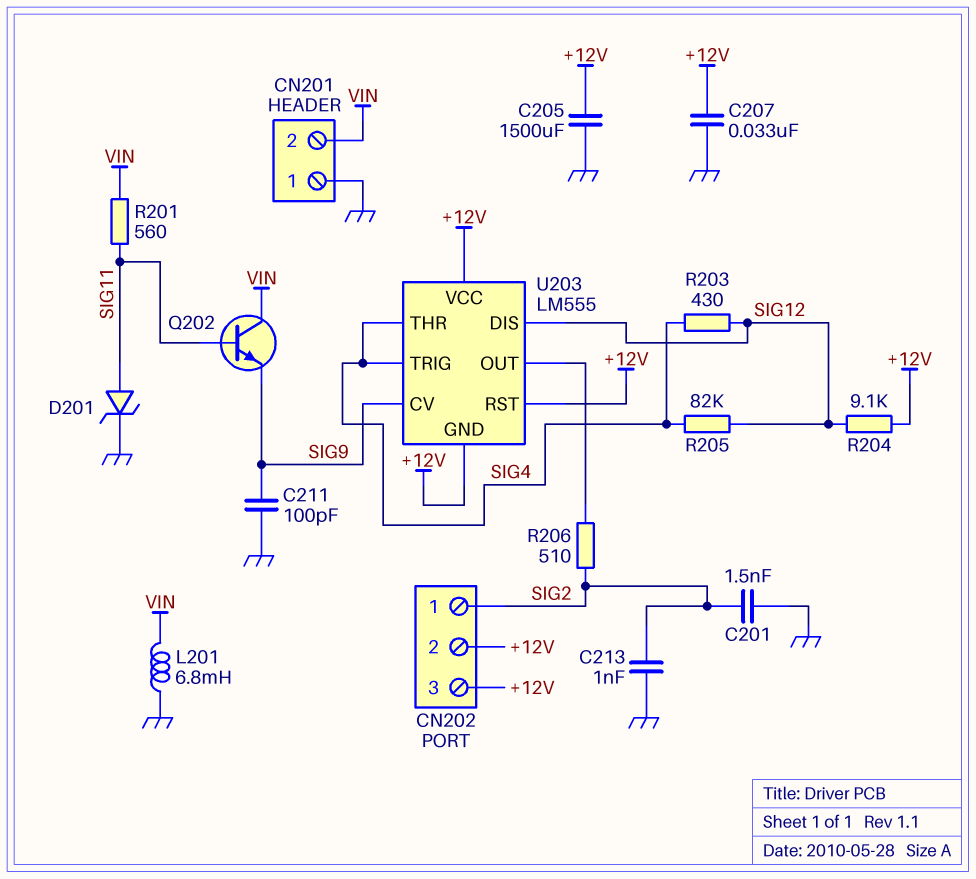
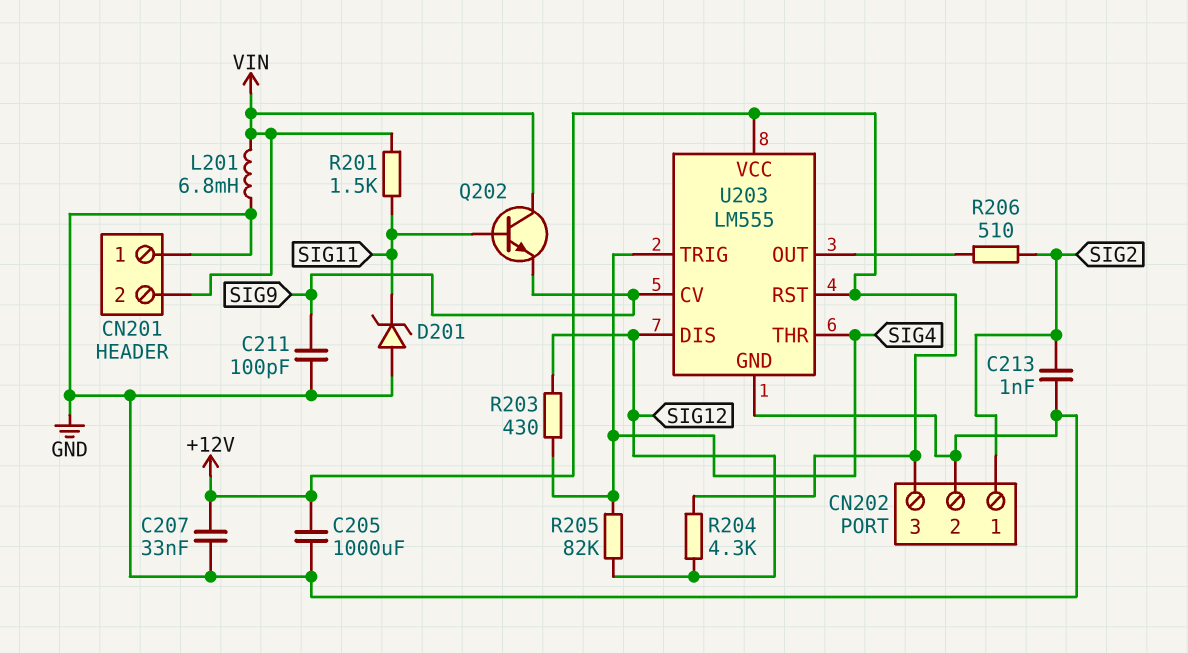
C201: 1.5nF (GND, SIG2) -> none
C205: 1500uF (+12V, GND) -> 1000uF (+12V, GND)
CN202 pin 2: +12V -> GND
D201: zener (A SIG11, K GND) -> zener (A GND, K SIG11)
R201: 560 (SIG11, VIN) -> 1.5k (SIG11, VIN)
R204: 9.1k (+12V, SIG12) -> 4.3k (+12V, SIG12)
U203 pin GND: +12V -> GND

